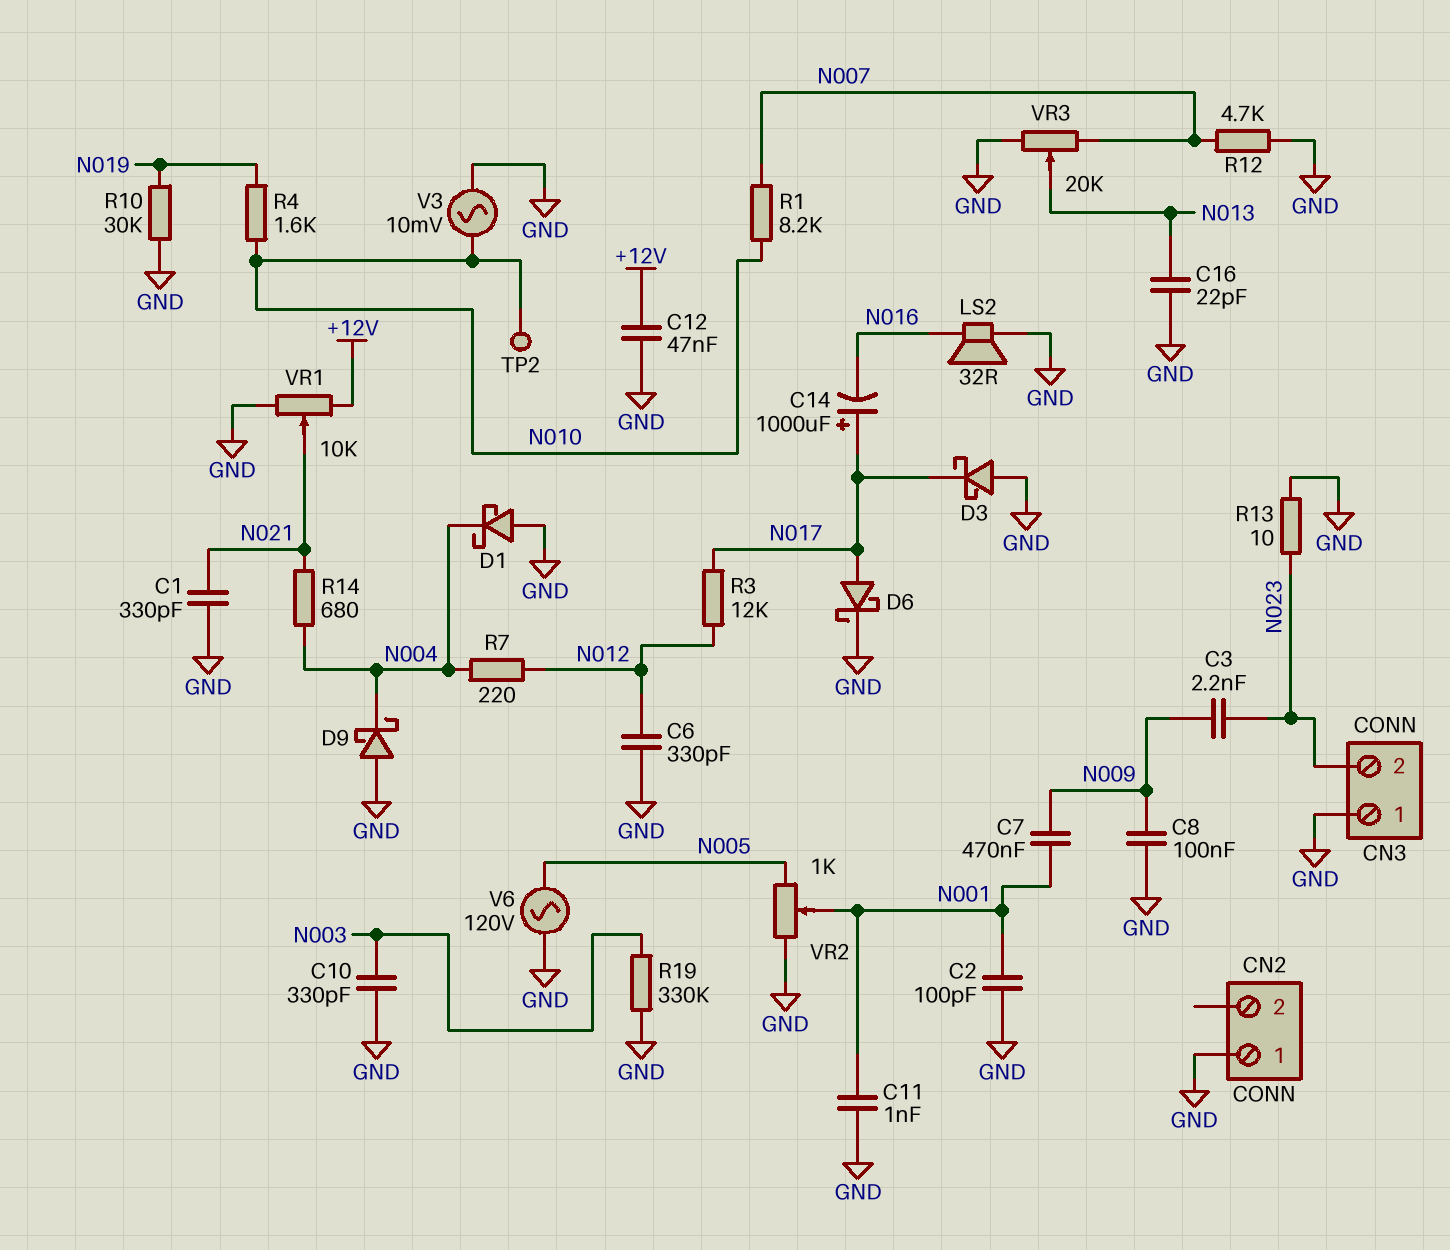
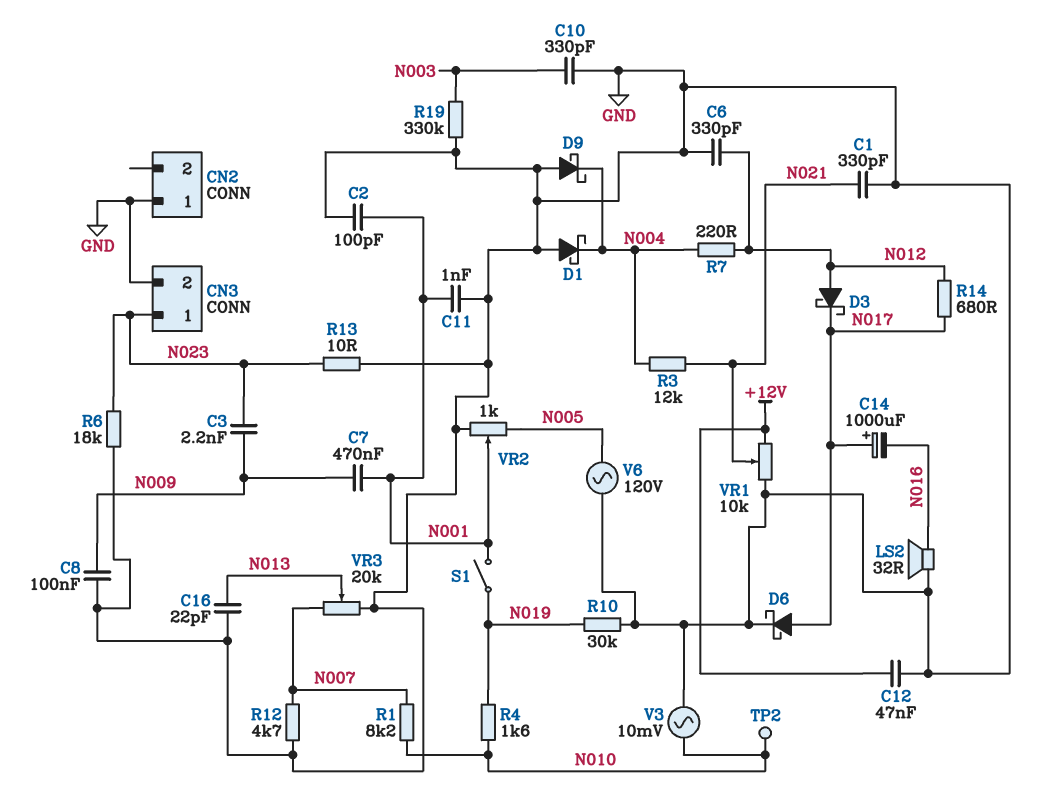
CN3 pin 1: GND -> N023
CN3 pin 2: N023 -> GND
D3: schottky (A GND, K N017) -> schottky (A N012, K N017)
R3: 12k (N012, N017) -> 12k (N004, N021)
R6: none -> 18k (GND, N023)
R14: 680 (N004, N021) -> 680 (N012, N017)
S1: none -> switch (N001, N019)

